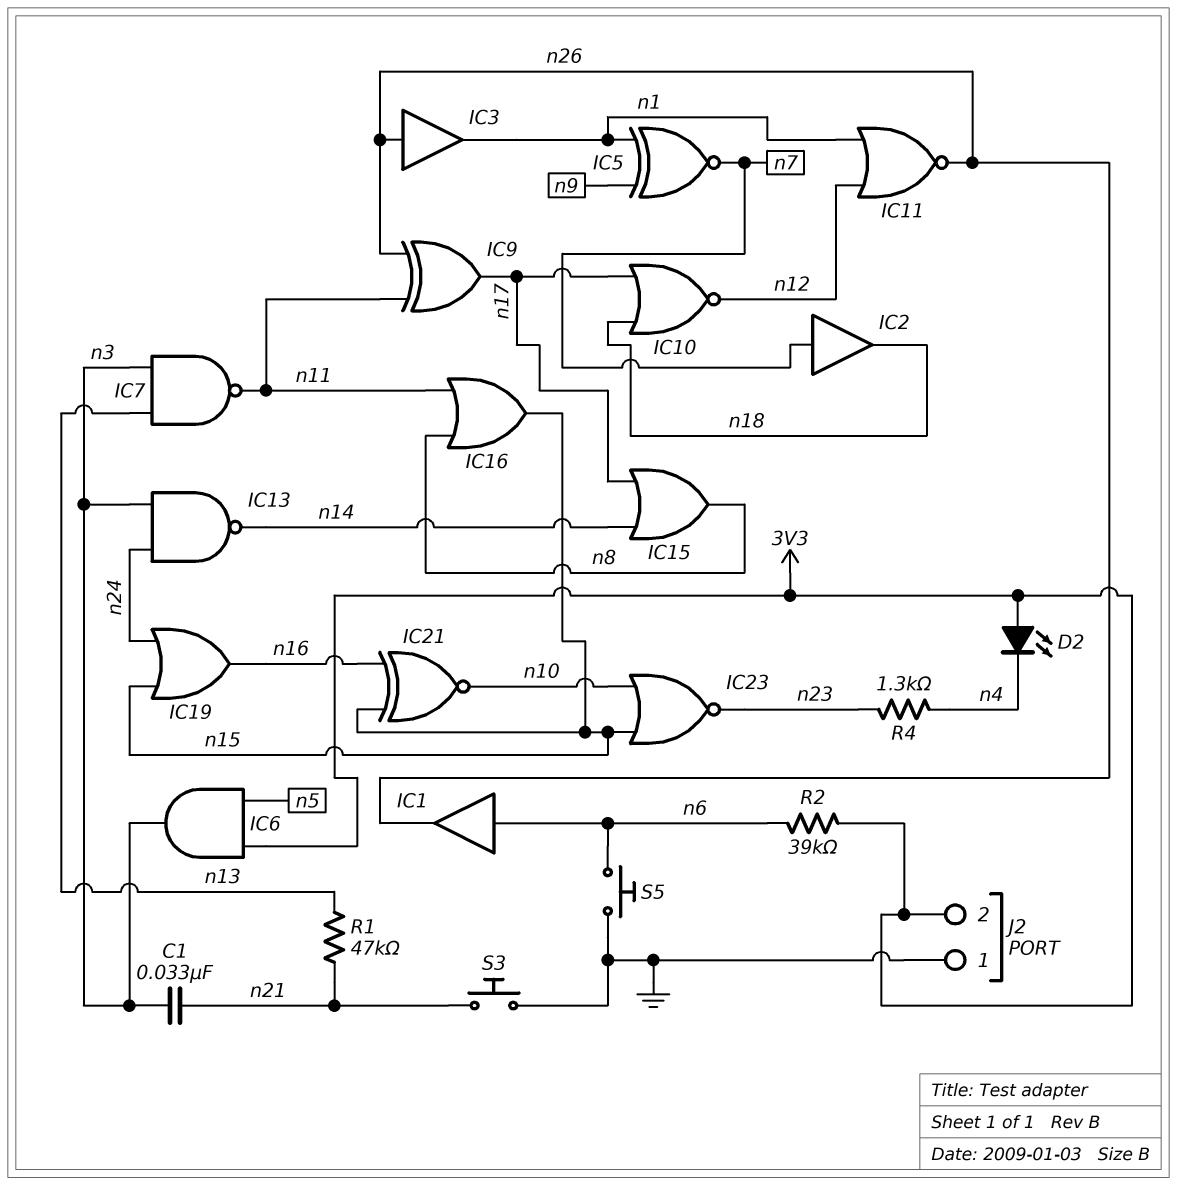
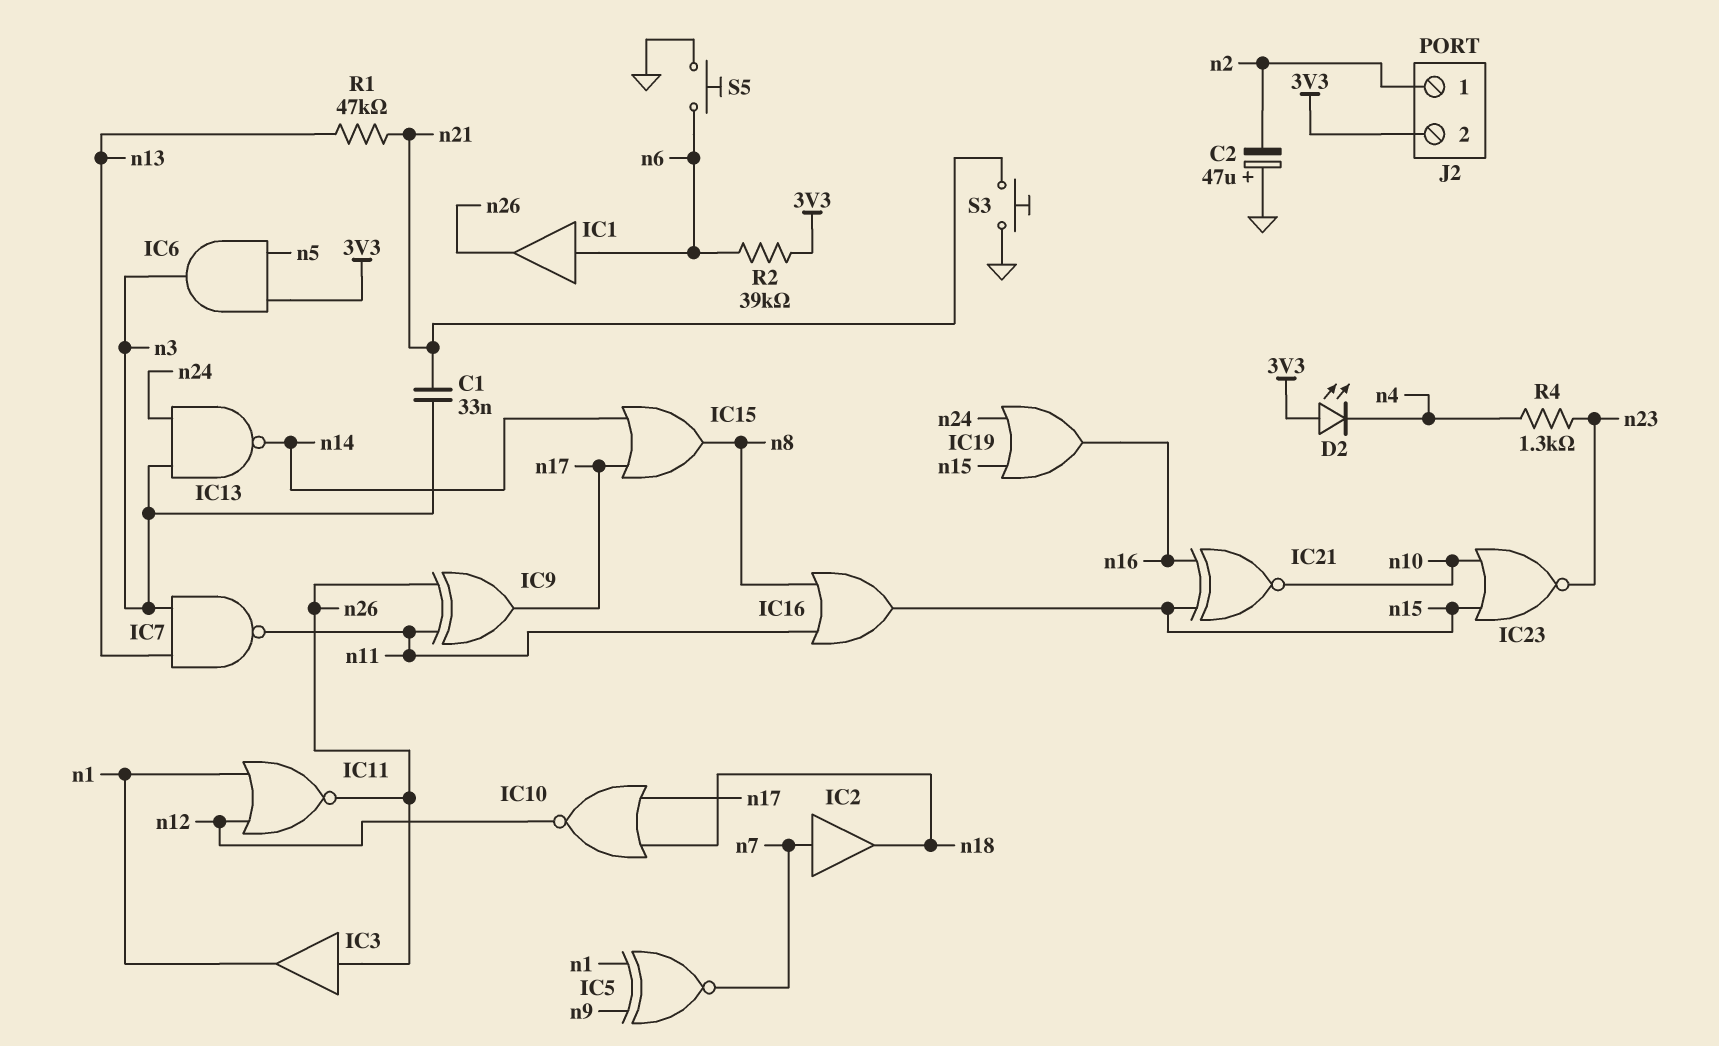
C2: none -> 47uF (plus GND, minus n2)
J2 pin 1: GND -> n2

